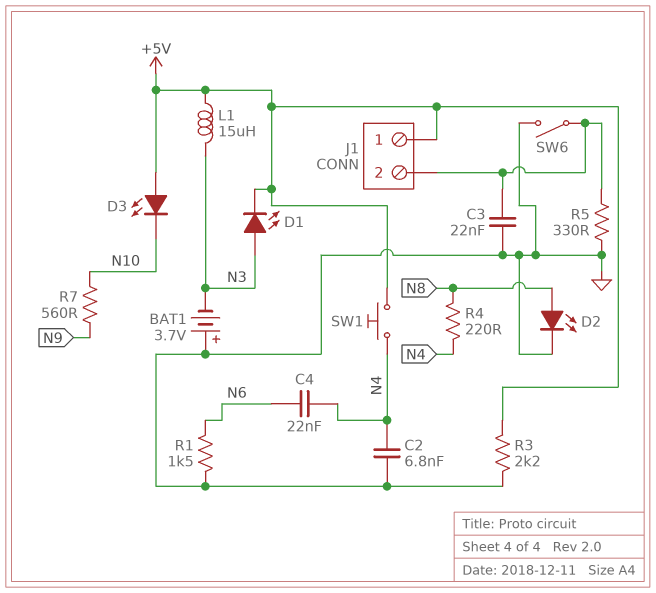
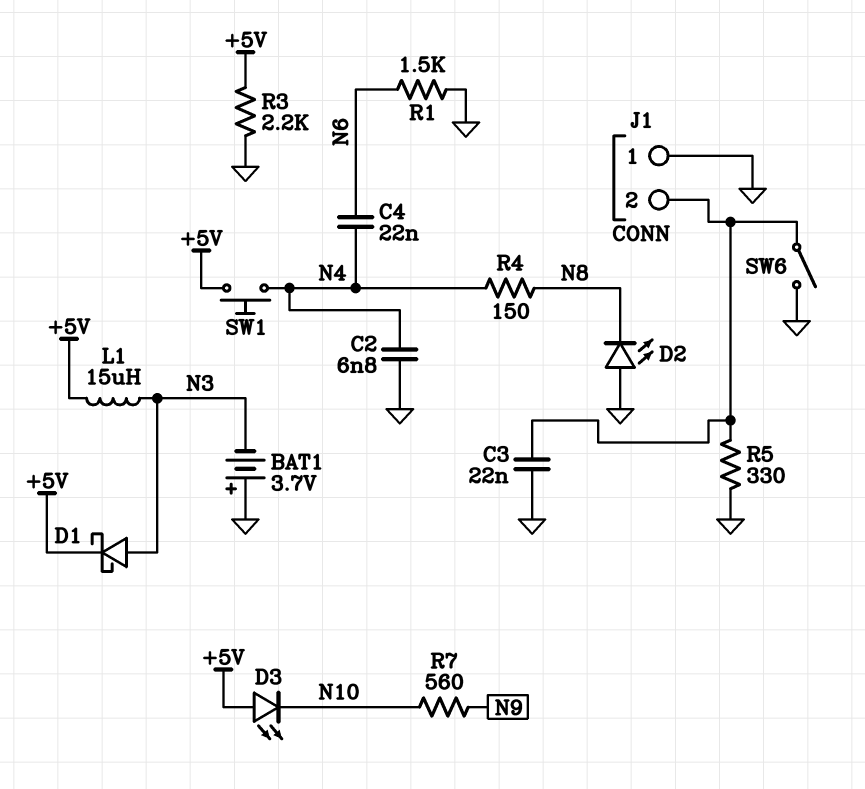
D1: LED (A N3, K +5V) -> schottky (A N3, K +5V)
D2: LED (A N8, K GND) -> LED (A GND, K N8)
J1 pin 1: +5V -> GND
R4: 220 (N4, N8) -> 150 (N4, N8)

